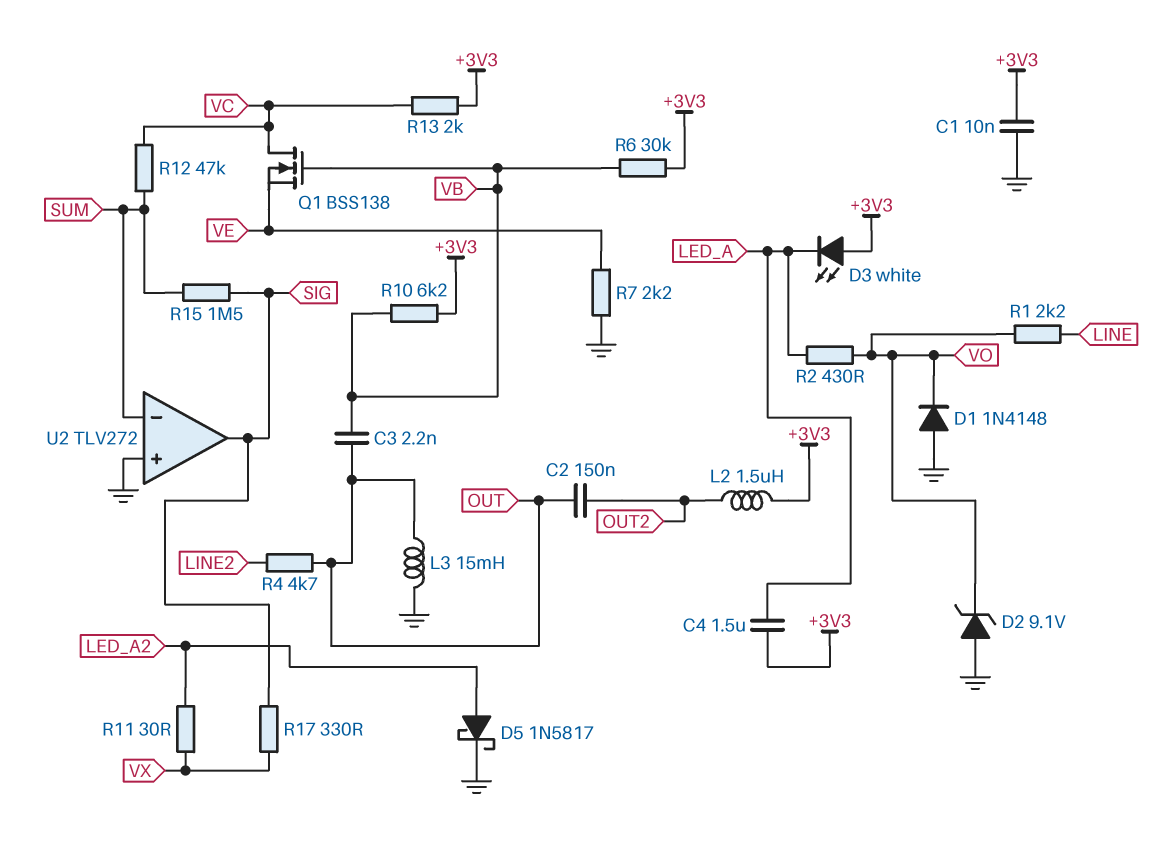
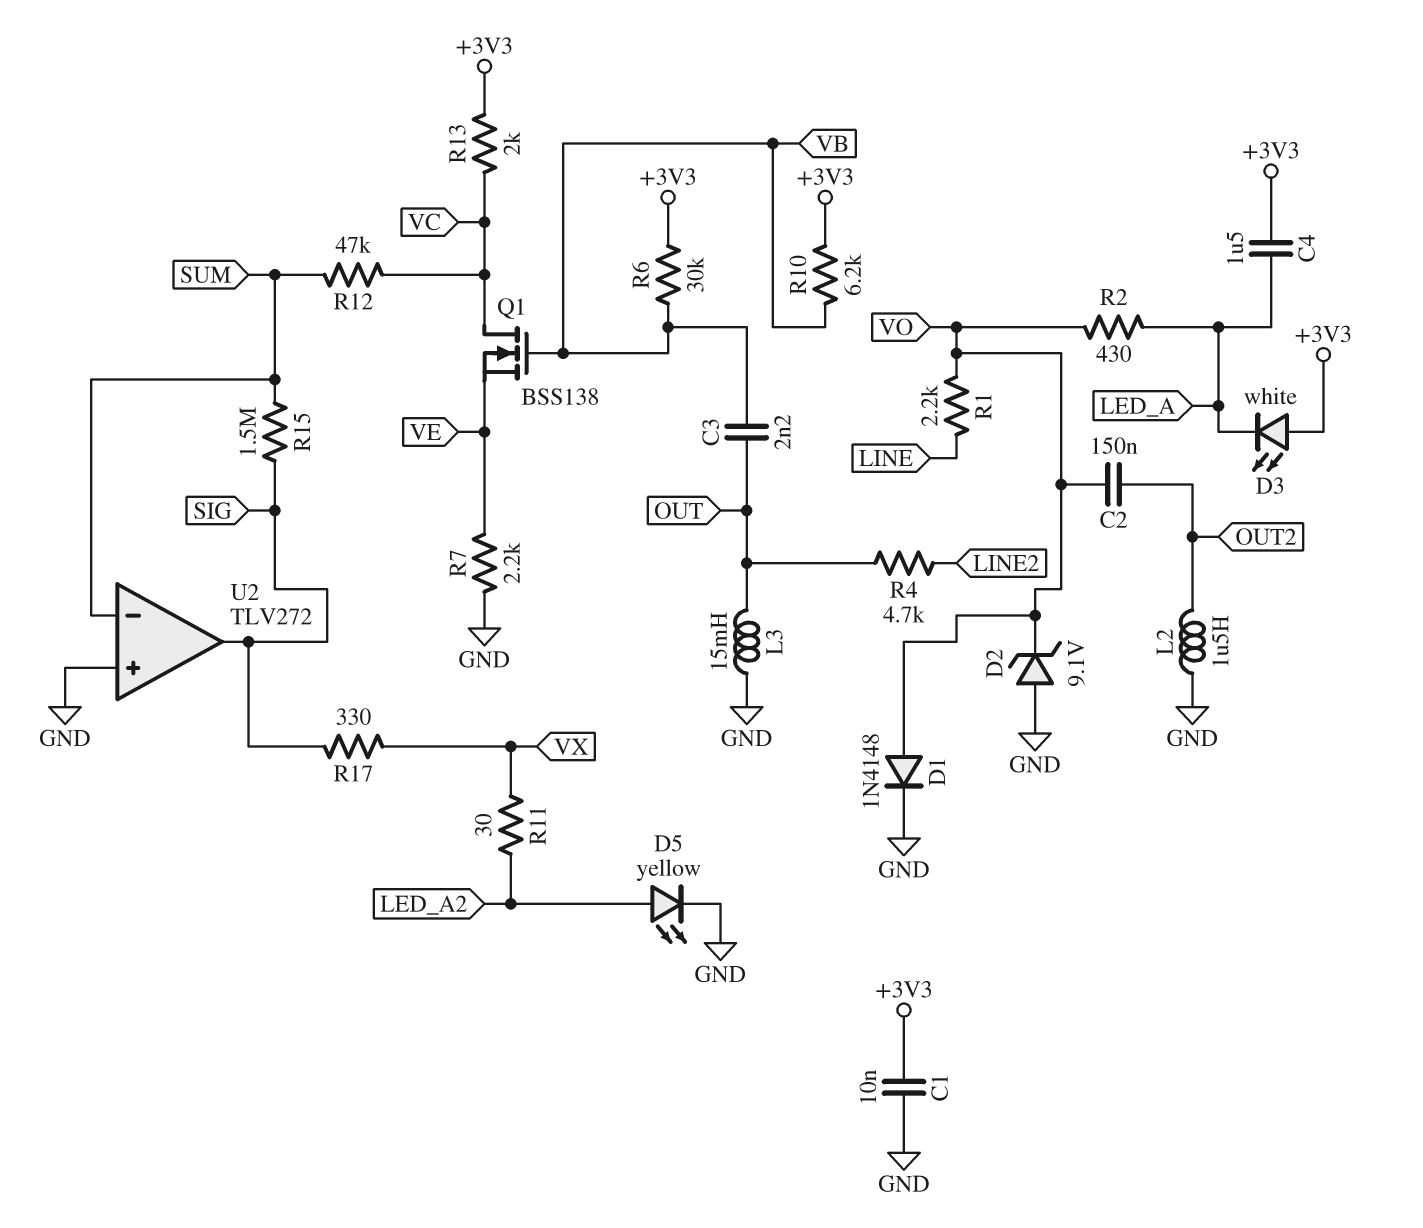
C2: 150nF (OUT, OUT2) -> 150nF (OUT2, VO)
D1: diode 1N4148 (A GND, K VO) -> diode 1N4148 (A VO, K GND)
D5: schottky 1N5817 (A LED_A2, K GND) -> LED yellow (A LED_A2, K GND)
L2: 1.5uH (+3V3, OUT2) -> 1.5uH (GND, OUT2)

